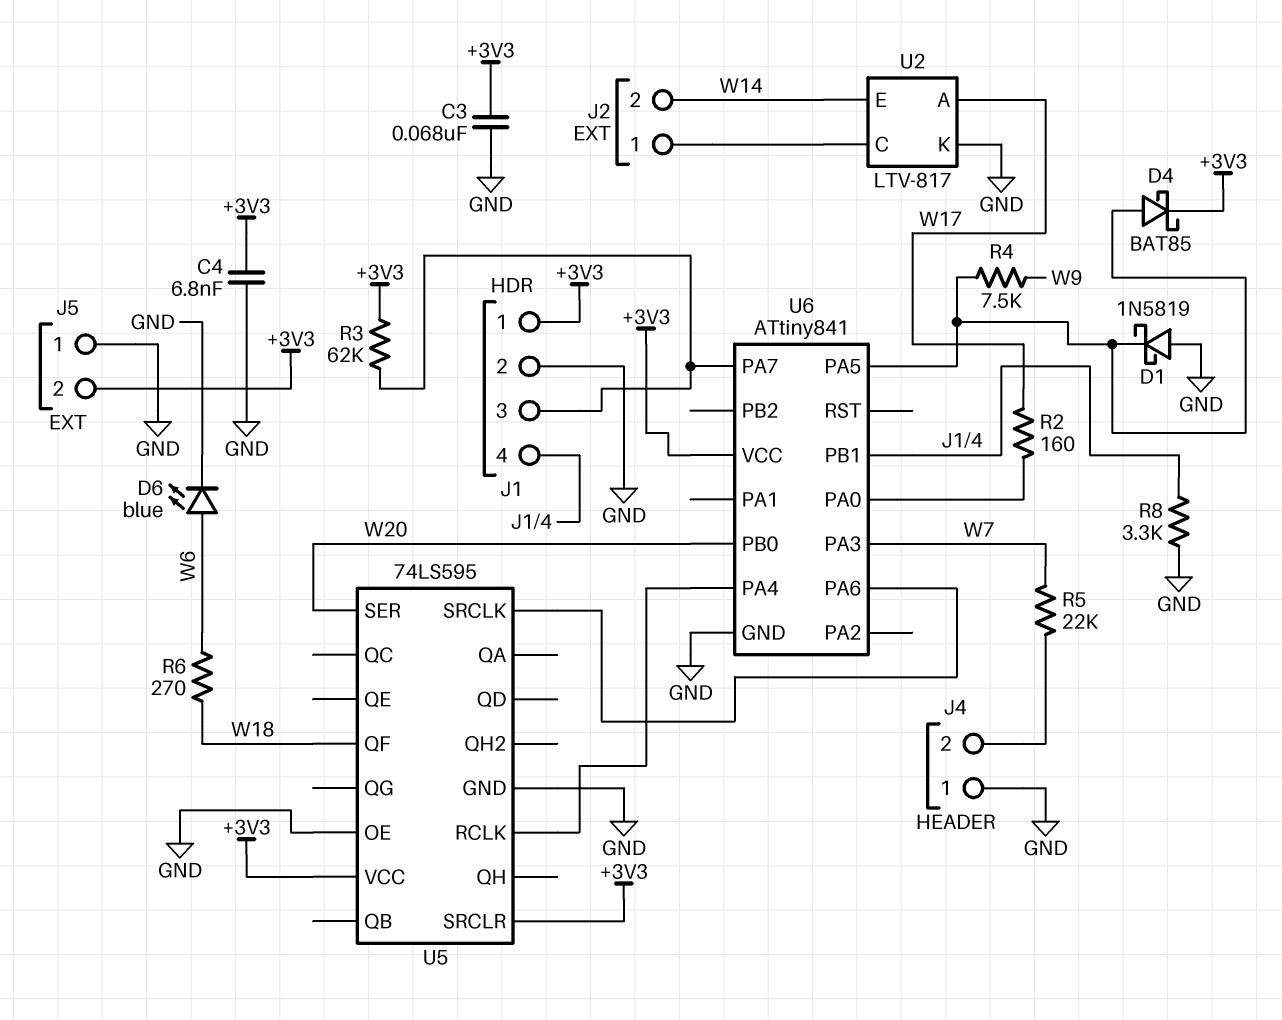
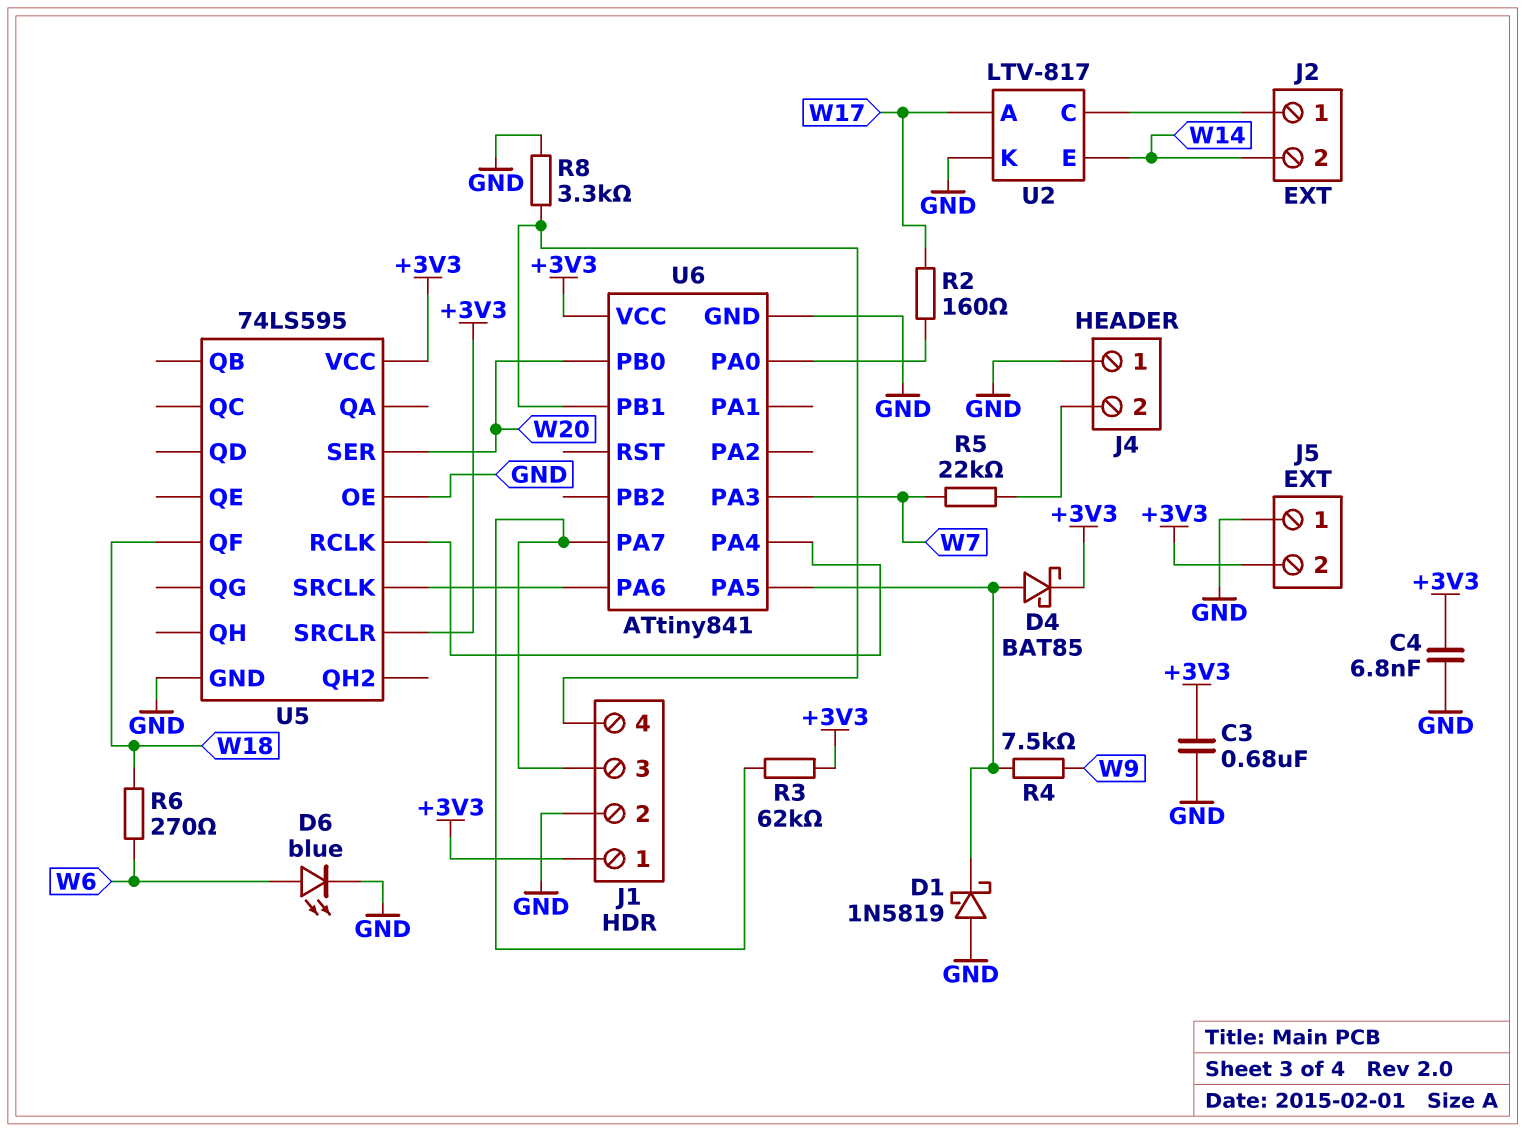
C3: 68nF (+3V3, GND) -> 680nF (+3V3, GND)

